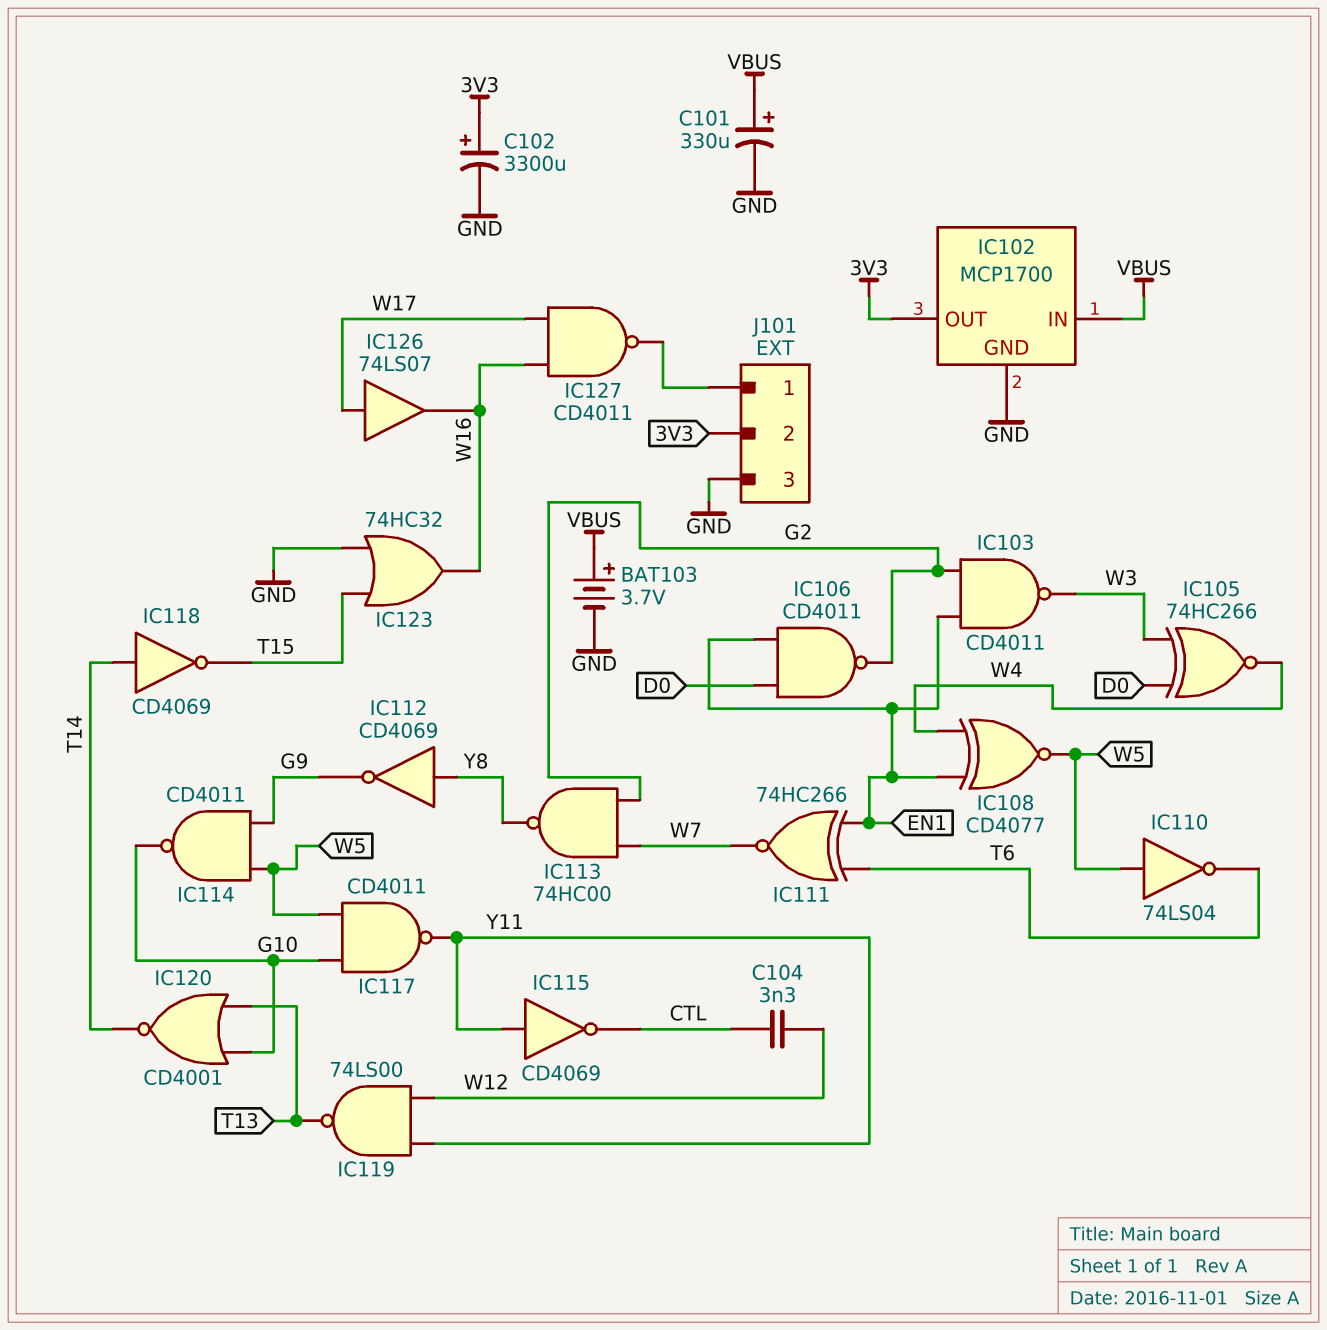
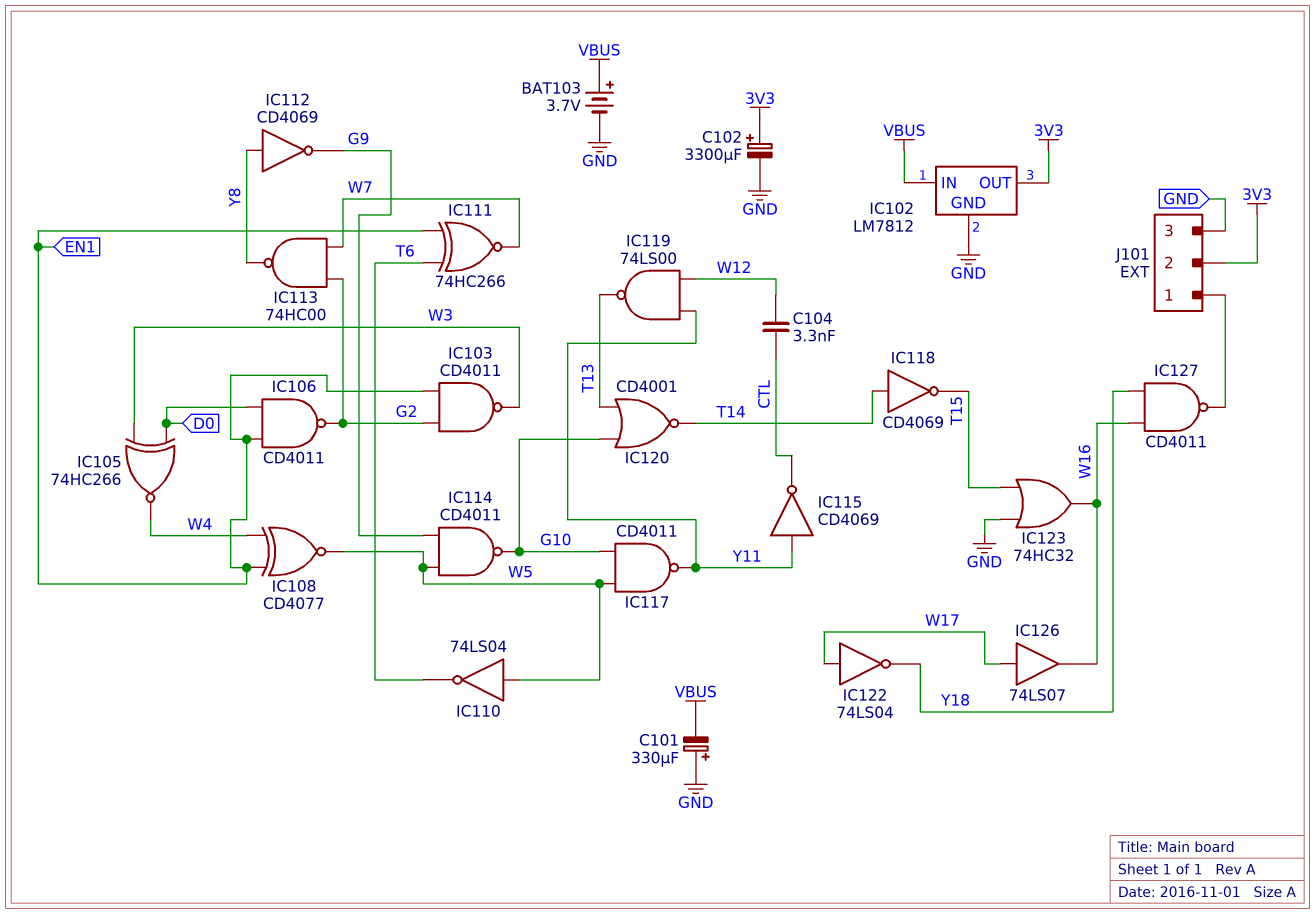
C101: 330uF (plus VBUS, minus GND) -> 330uF (plus GND, minus VBUS)
IC102: MCP1700 -> LM7812
IC122: none -> NOT 74LS04 (in W17, out Y18)
IC127: NAND CD4011 (in W16, in W17, out J101/1) -> NAND CD4011 (in W16, in Y18, out J101/1)

